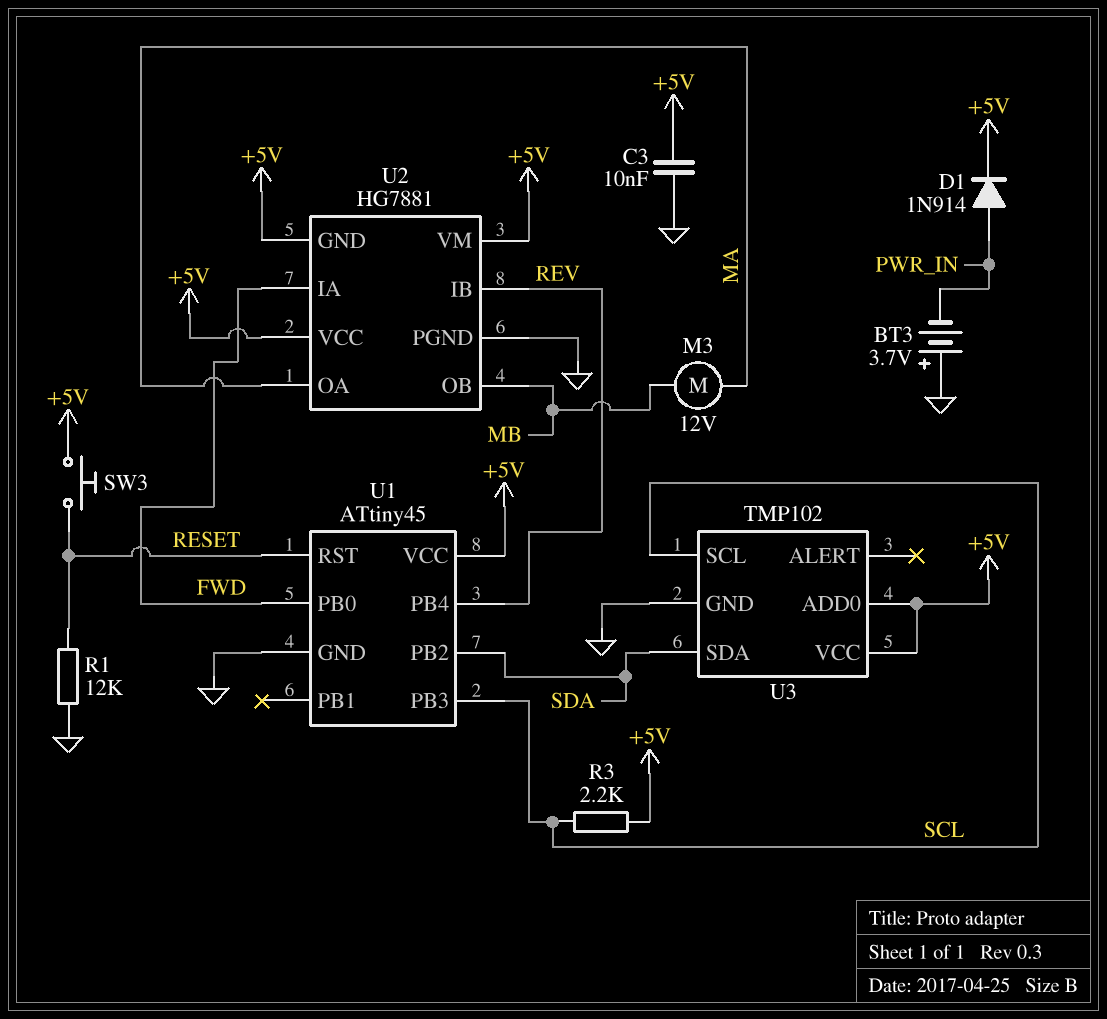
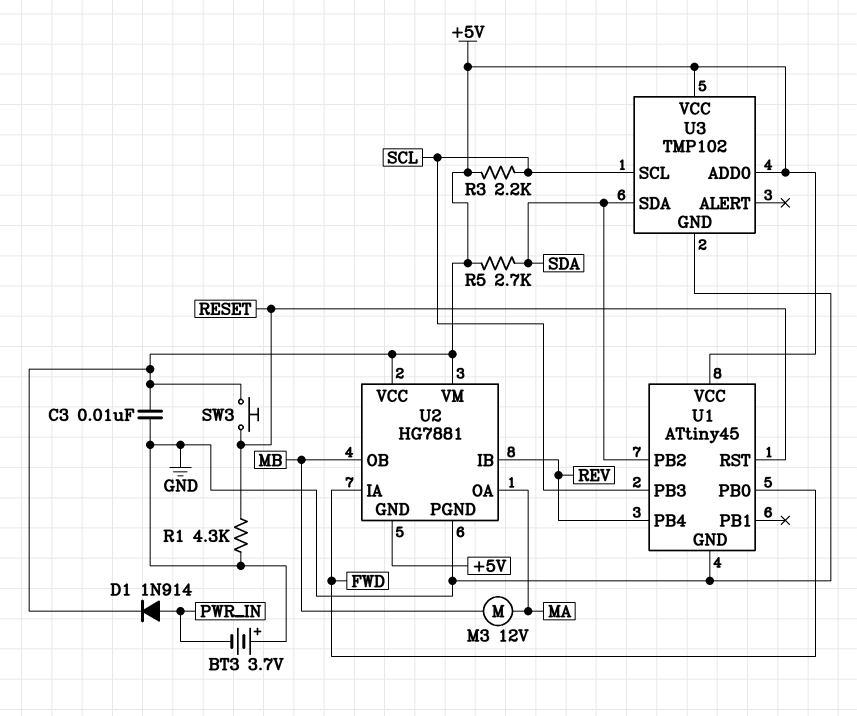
R1: 12k (GND, RESET) -> 4.3k (GND, RESET)
R5: none -> 2.7k (+5V, SDA)

